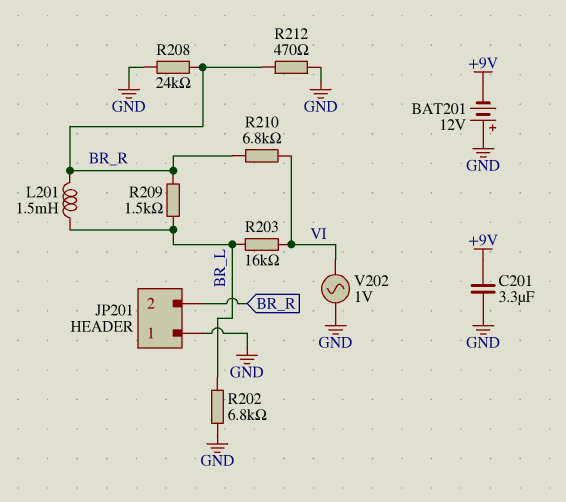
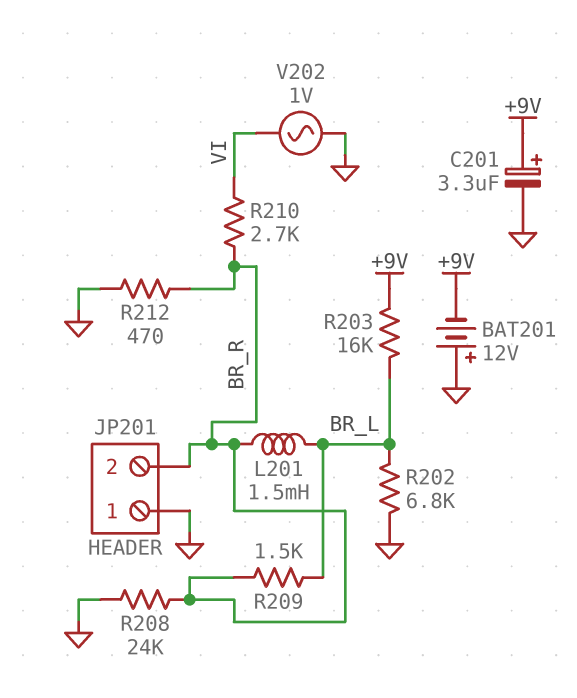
C201: 3.3uF (+9V, GND) -> 3.3uF (plus +9V, minus GND)
R203: 16k (BR_L, VI) -> 16k (+9V, BR_L)
R210: 6.8k (BR_R, VI) -> 2.7k (BR_R, VI)

